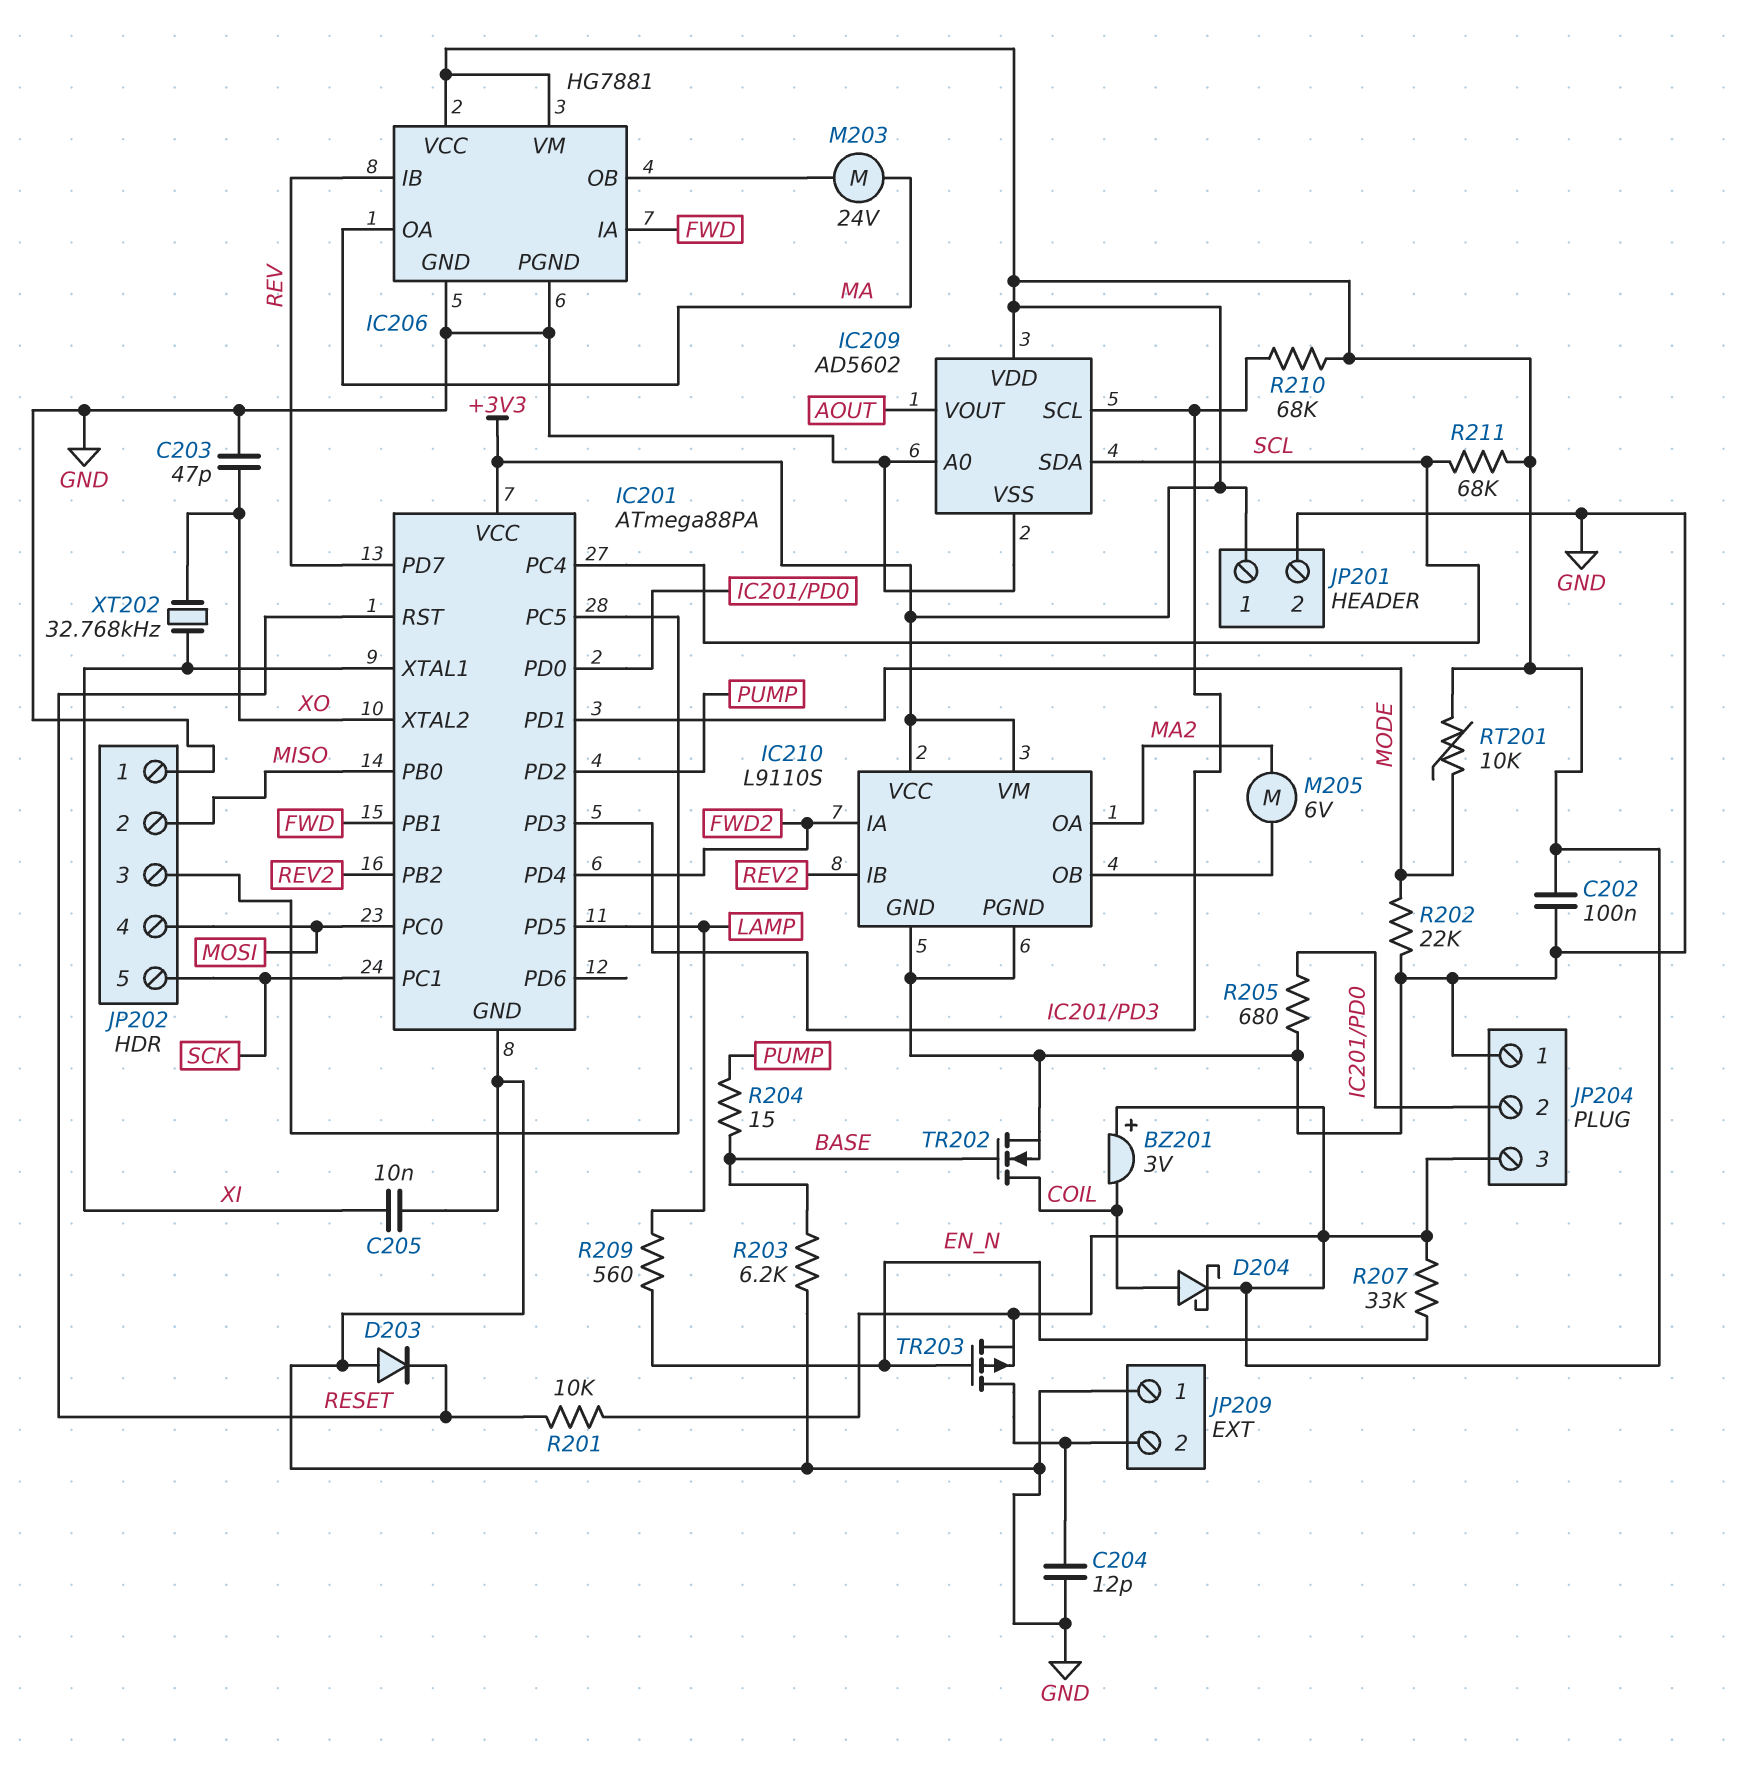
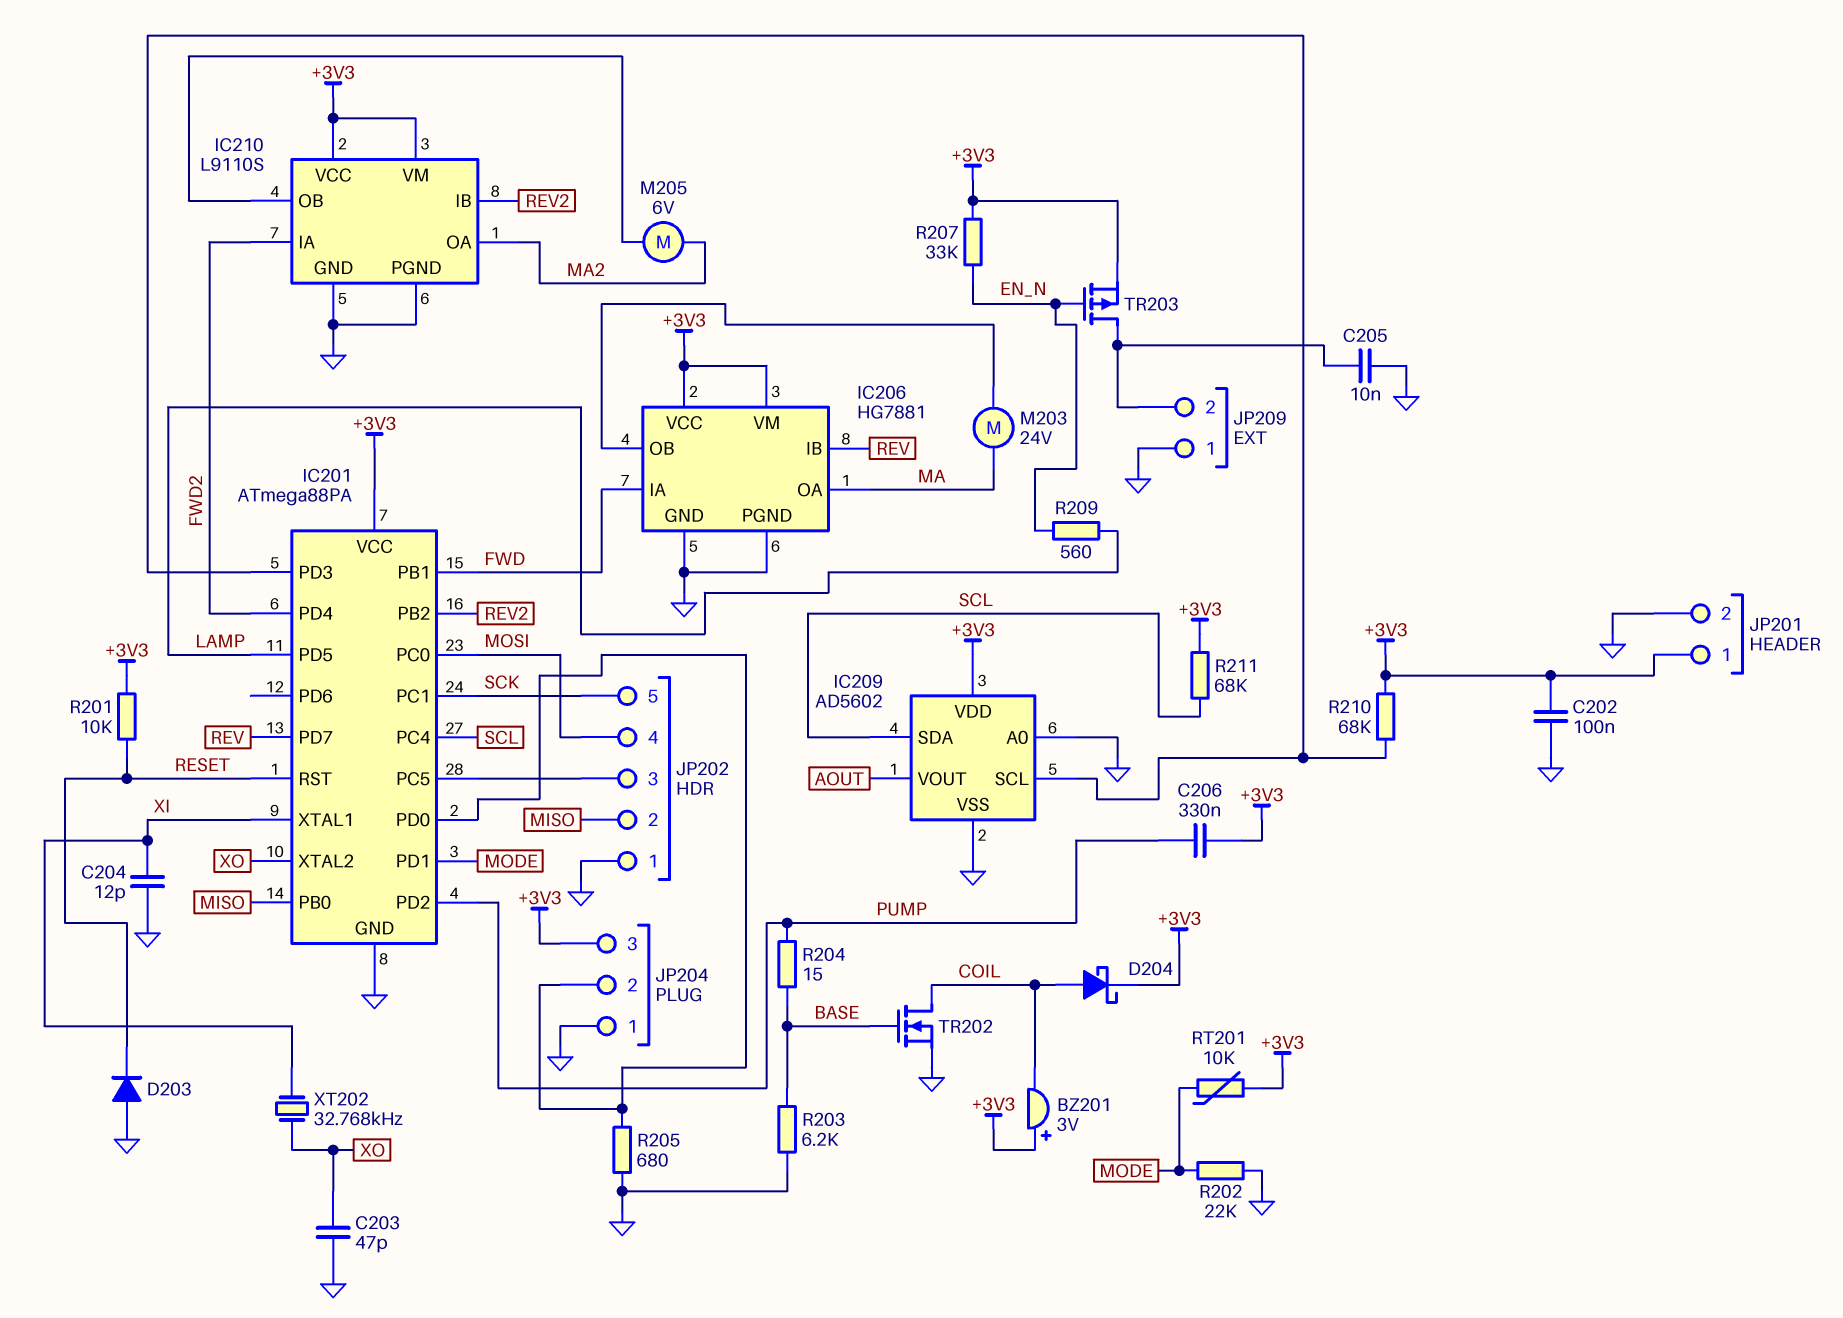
C204: 12pF (GND, JP209/2) -> 12pF (GND, XI)
C205: 10nF (GND, XI) -> 10nF (GND, JP209/2)
C206: none -> 330nF (+3V3, PUMP)

